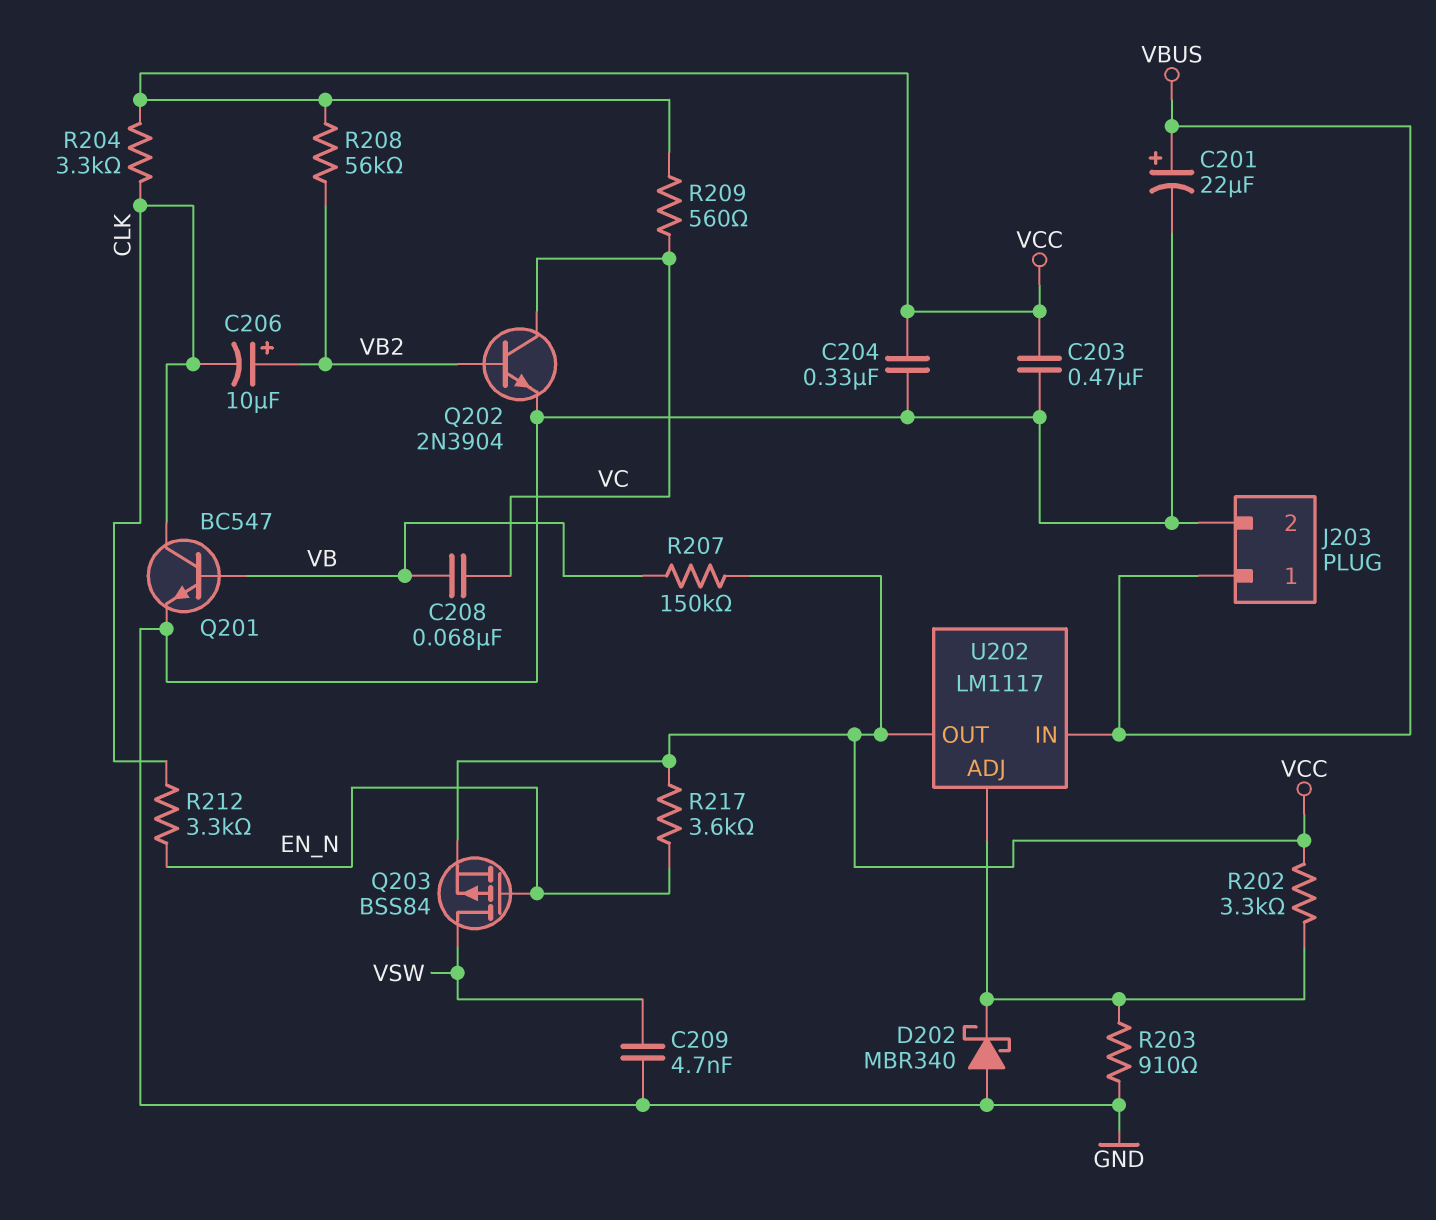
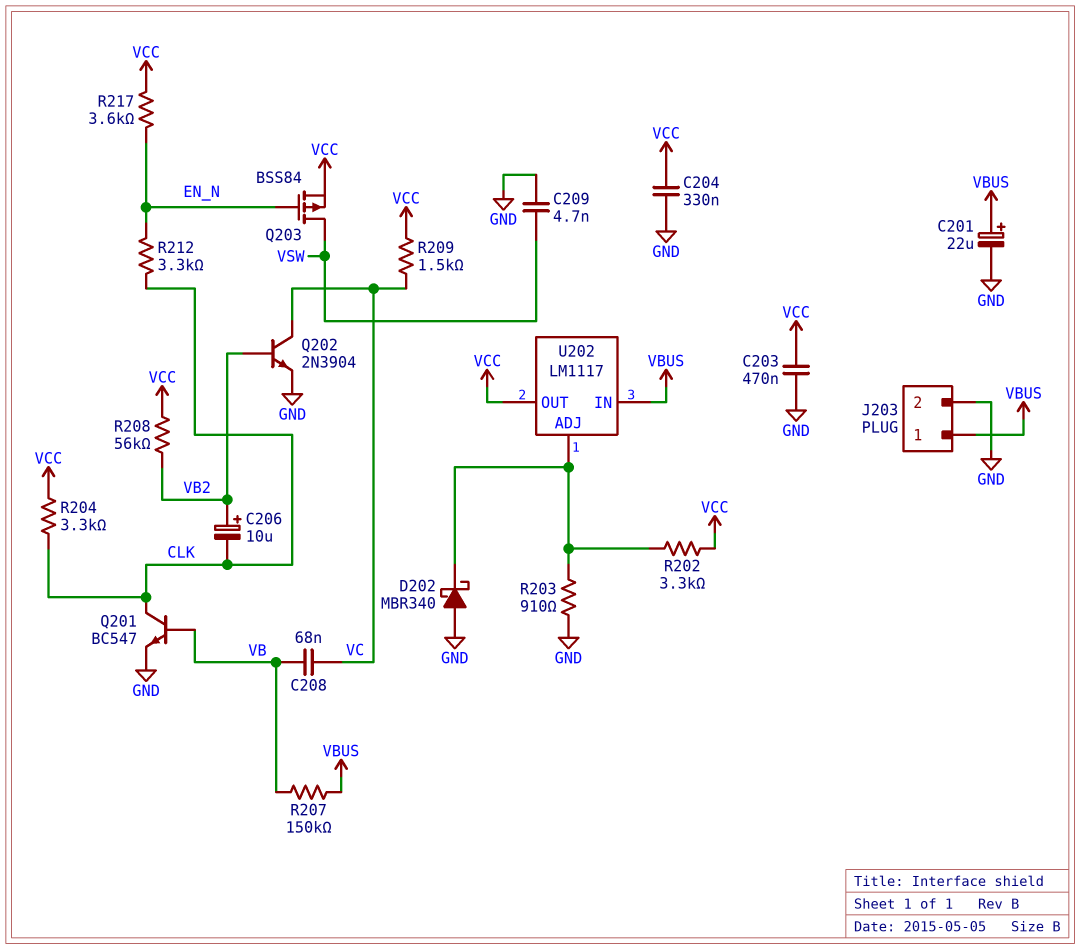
R207: 150k (VB, VCC) -> 150k (VB, VBUS)
R209: 560 (VC, VCC) -> 1.5k (VC, VCC)

